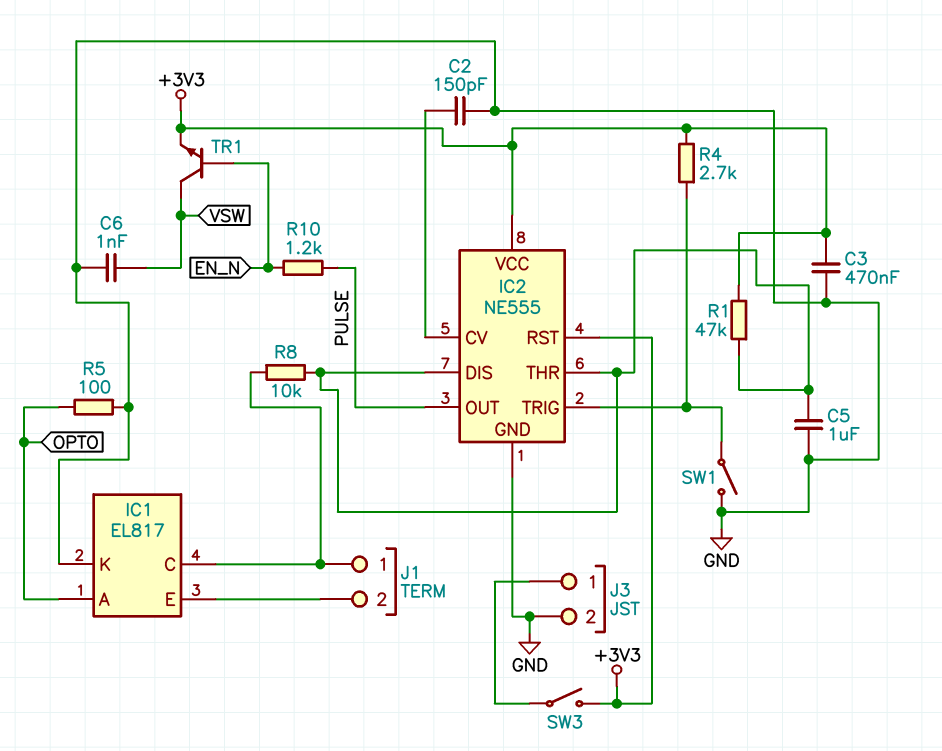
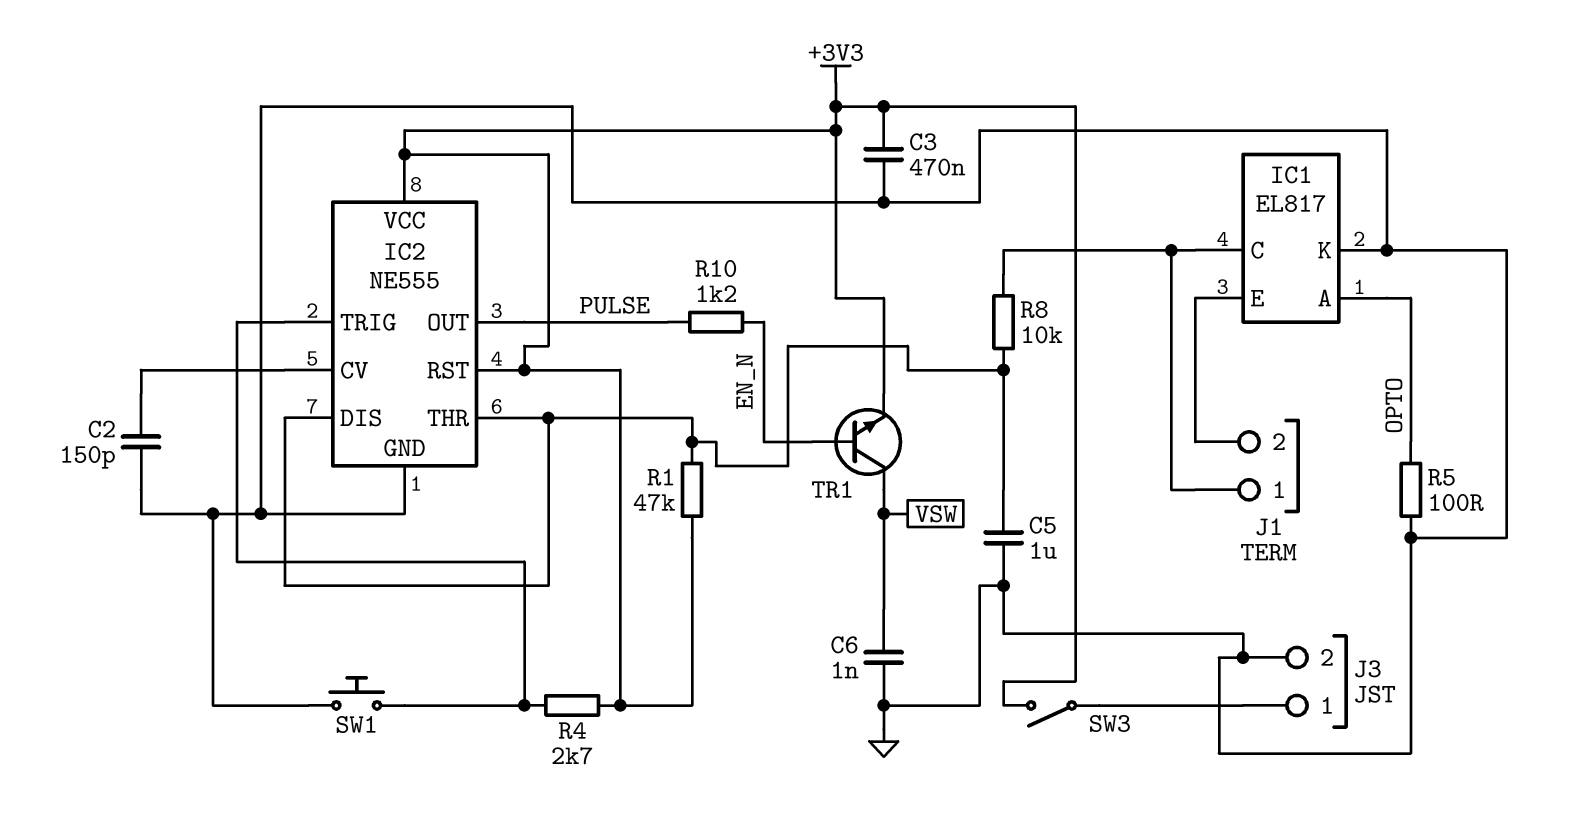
SW1: switch (GND, IC2/TRIG) -> button (GND, IC2/TRIG)

